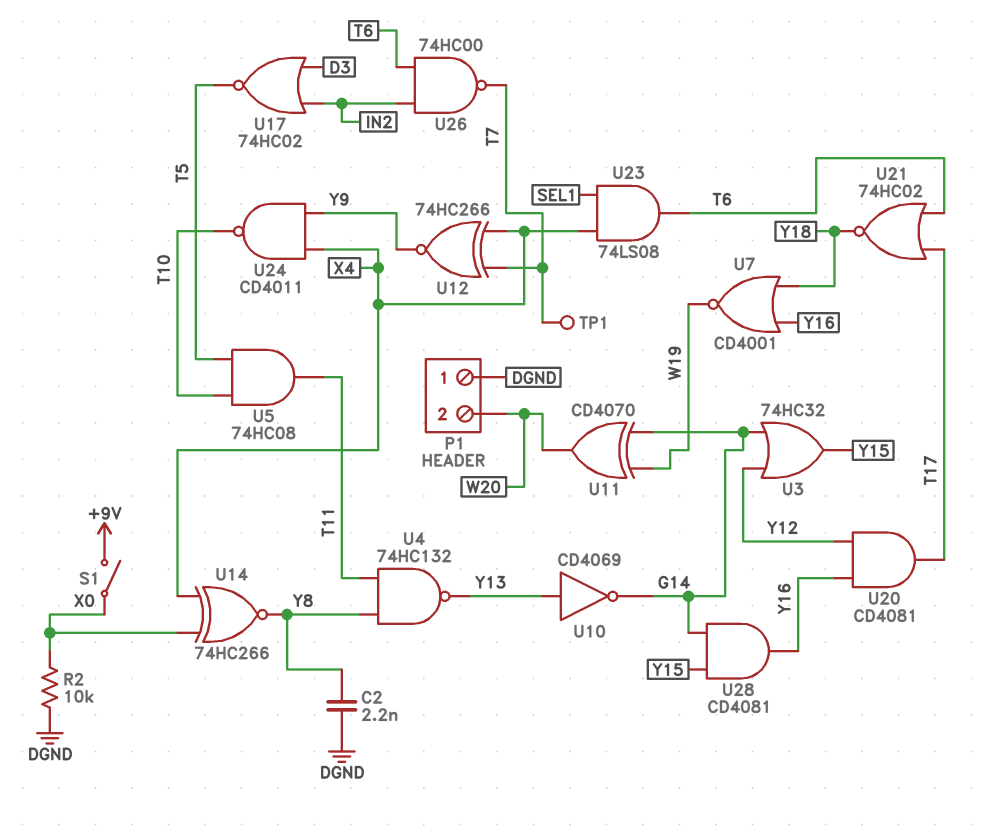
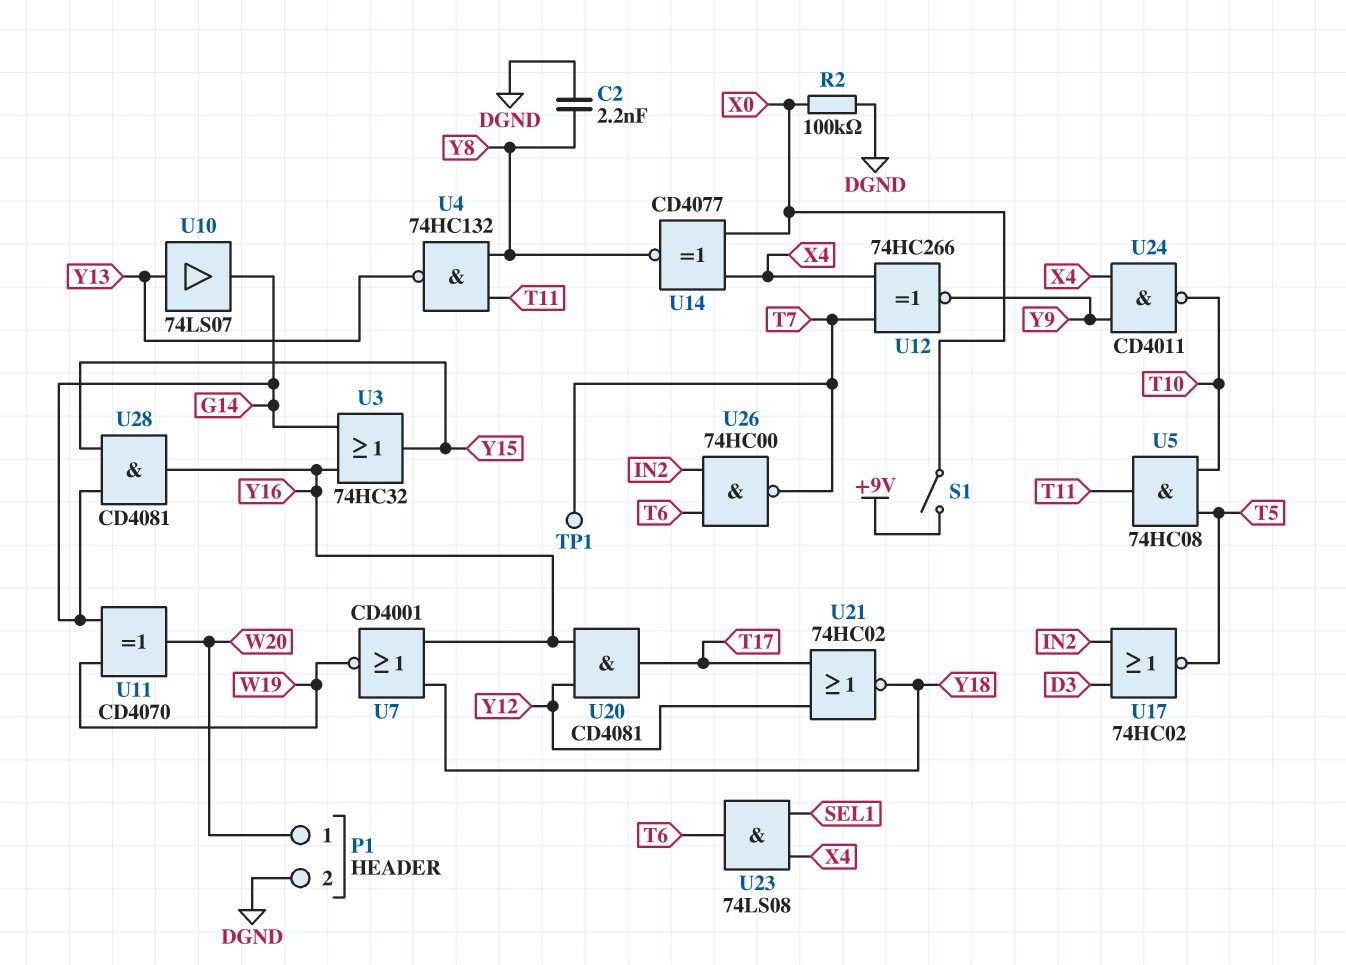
P1 pin 1: DGND -> W20
P1 pin 2: W20 -> DGND
R2: 10k (DGND, X0) -> 100k (DGND, X0)
U3: OR 74HC32 (in G14, in Y12, out Y15) -> OR 74HC32 (in G14, in Y16, out Y15)
U10: NOT CD4069 (in Y13, out G14) -> buffer 74LS07 (in Y13, out G14)
U14: XNOR 74HC266 (in X0, in X4, out Y8) -> XNOR CD4077 (in X0, in X4, out Y8)
U21: NOR 74HC02 (in T6, in T17, out Y18) -> NOR 74HC02 (in T17, in Y12, out Y18)

